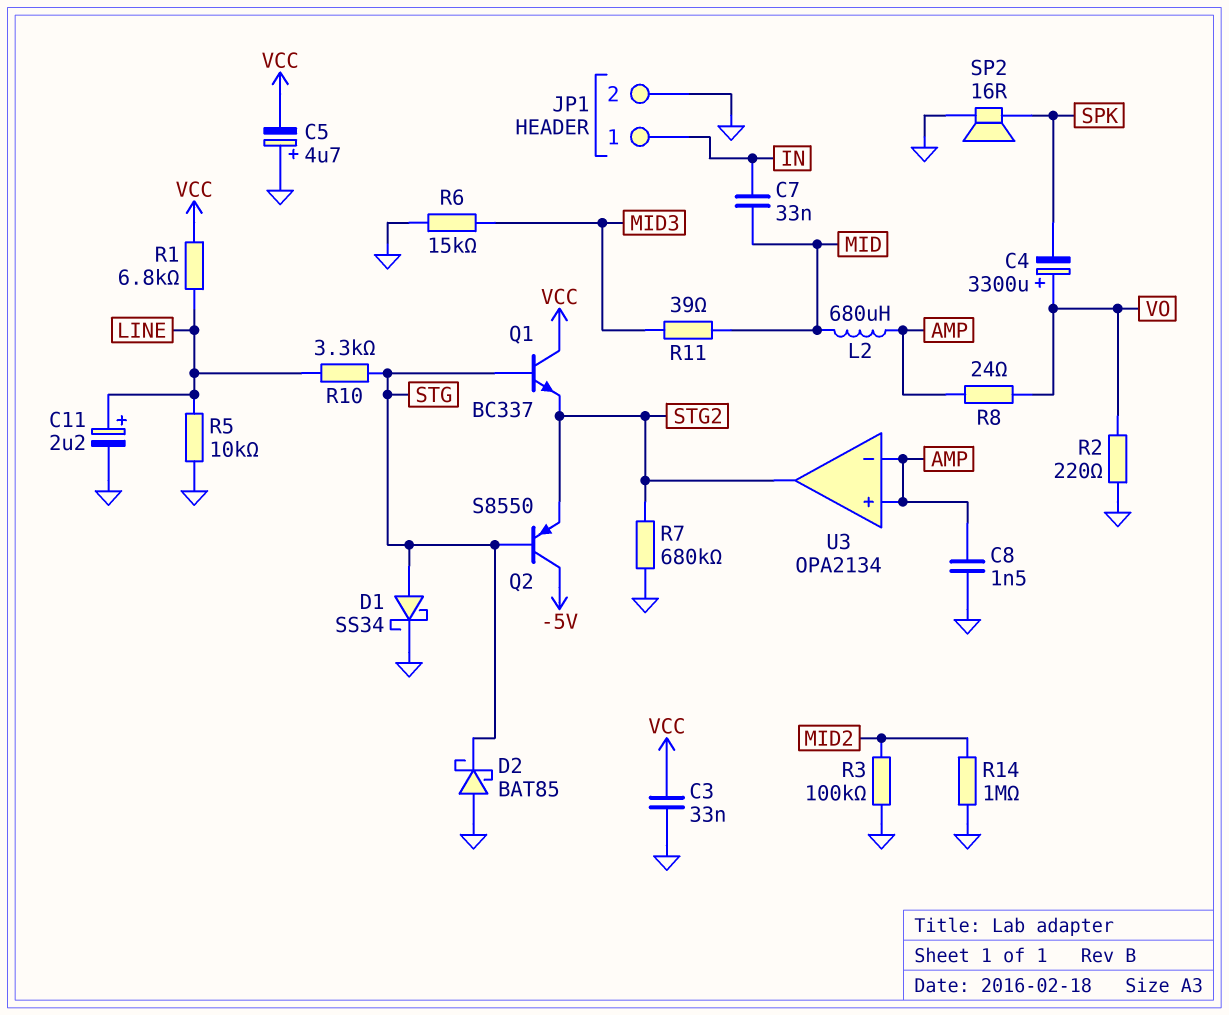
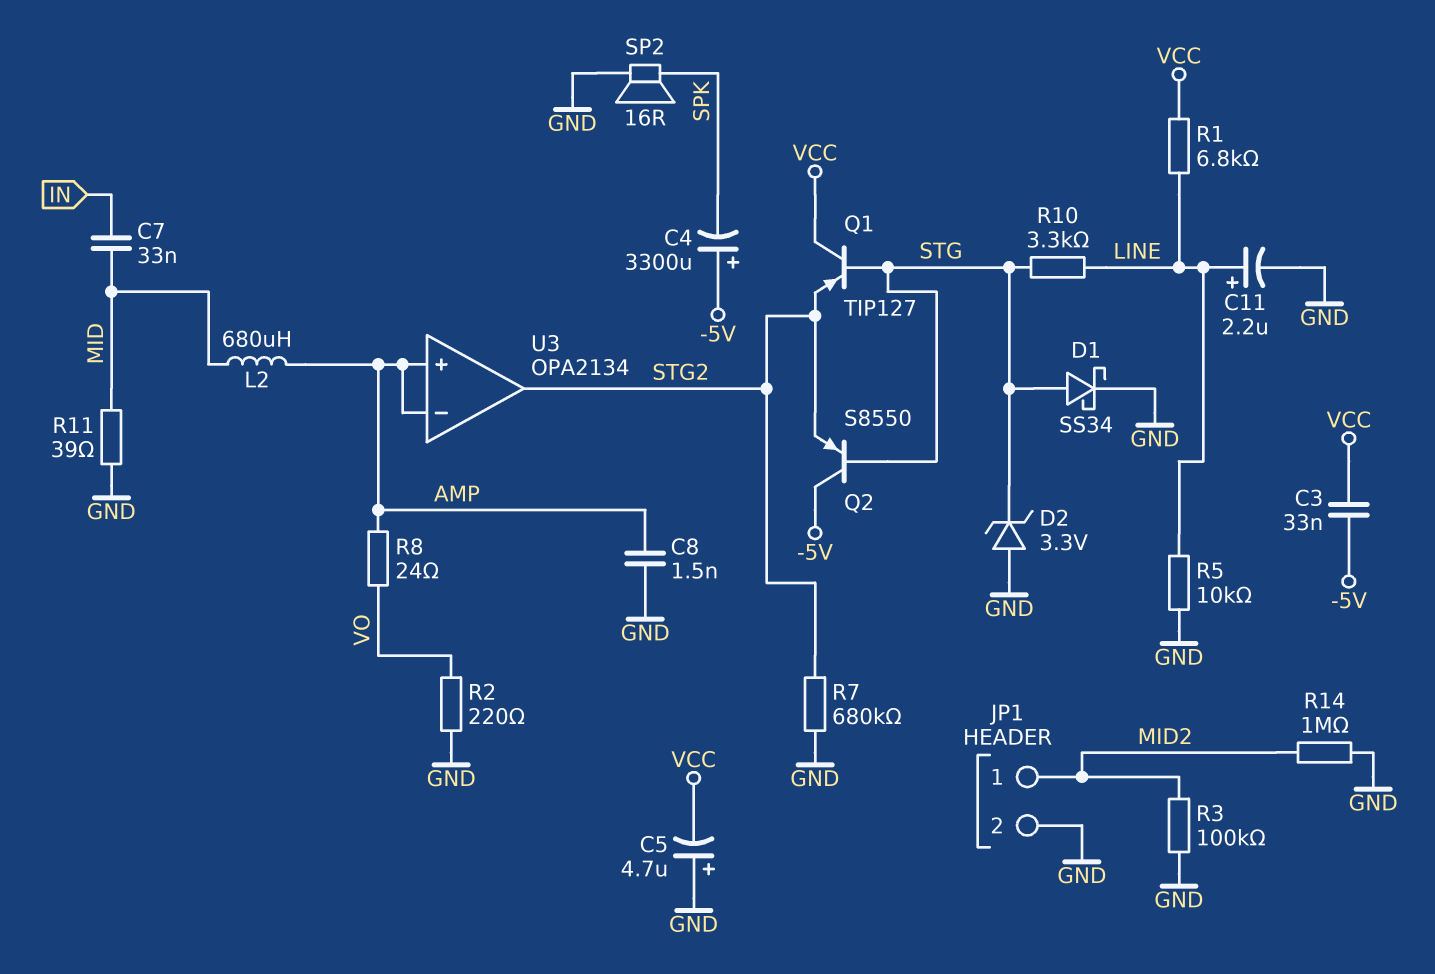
C3: 33nF (GND, VCC) -> 33nF (-5V, VCC)
C4: 3300uF (plus VO, minus SPK) -> 3300uF (plus -5V, minus SPK)
D2: schottky BAT85 (A GND, K STG) -> zener 3.3V (A GND, K STG)
JP1 pin 1: IN -> MID2
Q1: NPN BC337 (B STG, C VCC, E STG2) -> PNP TIP127 (B STG, C VCC, E STG2)
R6: 15k (GND, MID3) -> none
R11: 39 (MID, MID3) -> 39 (GND, MID)

